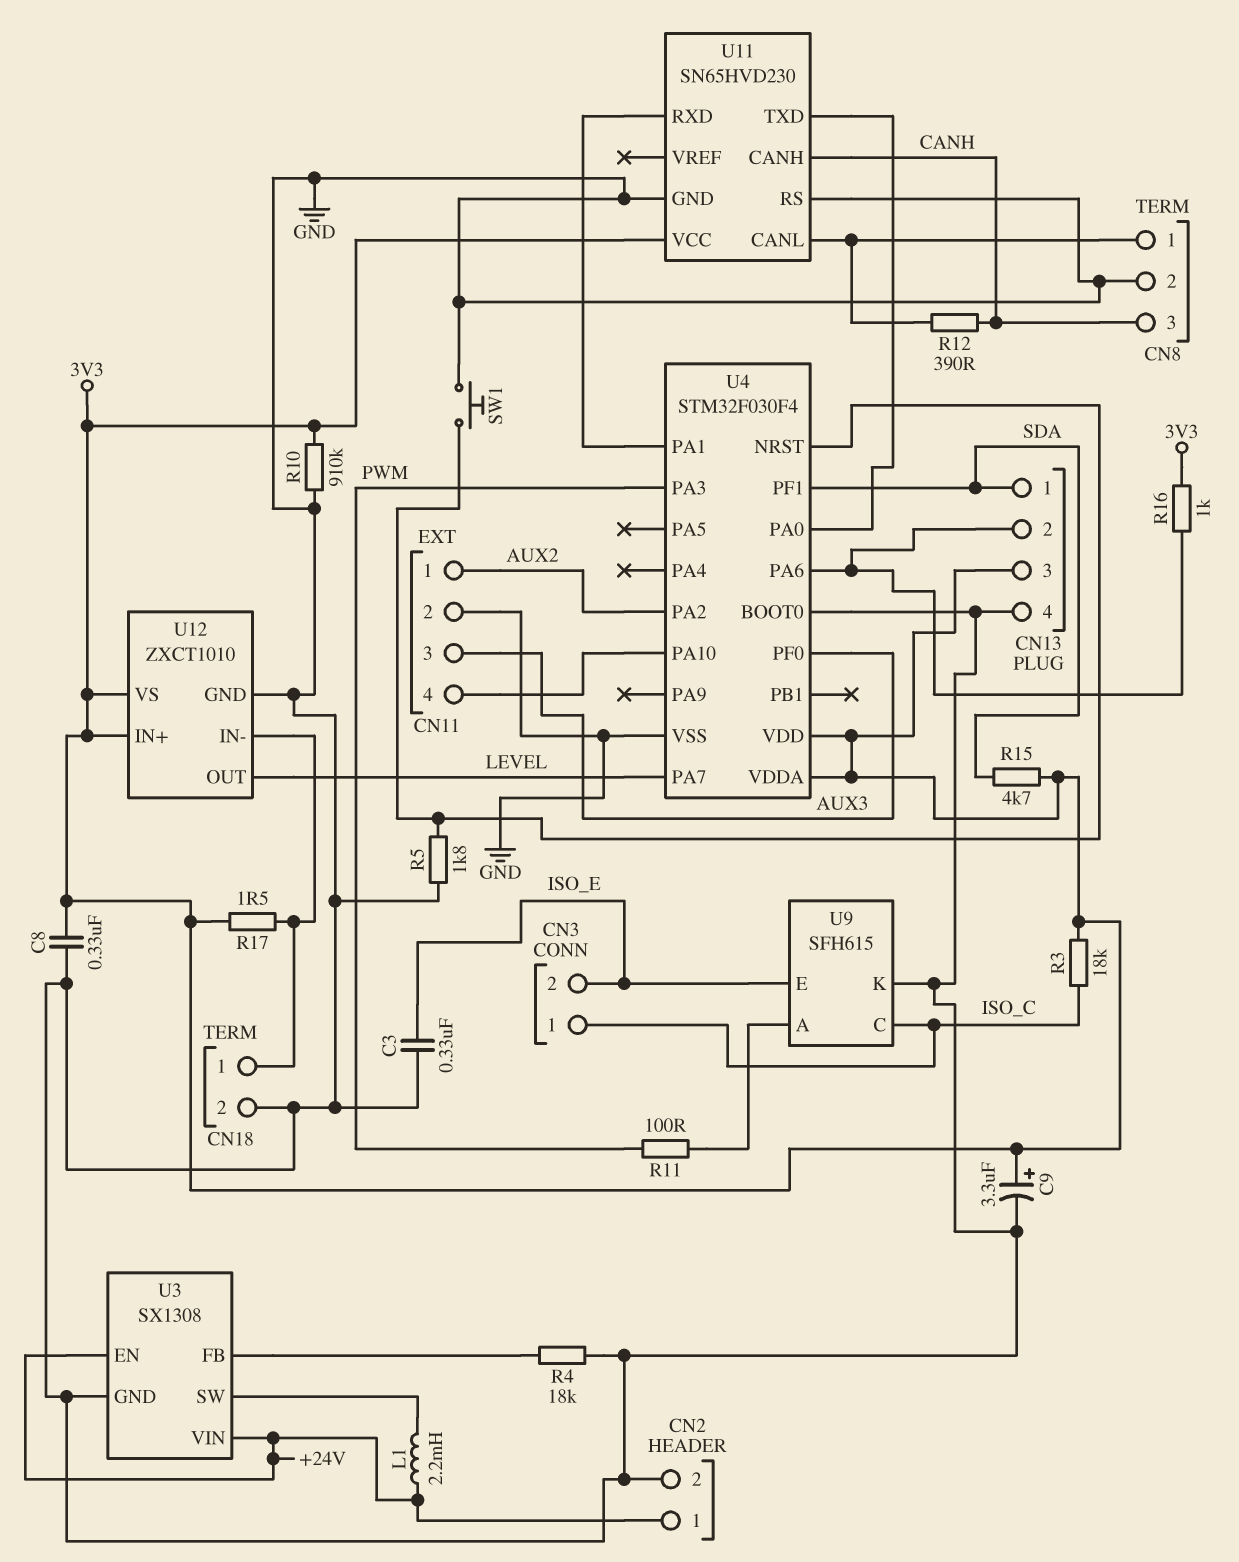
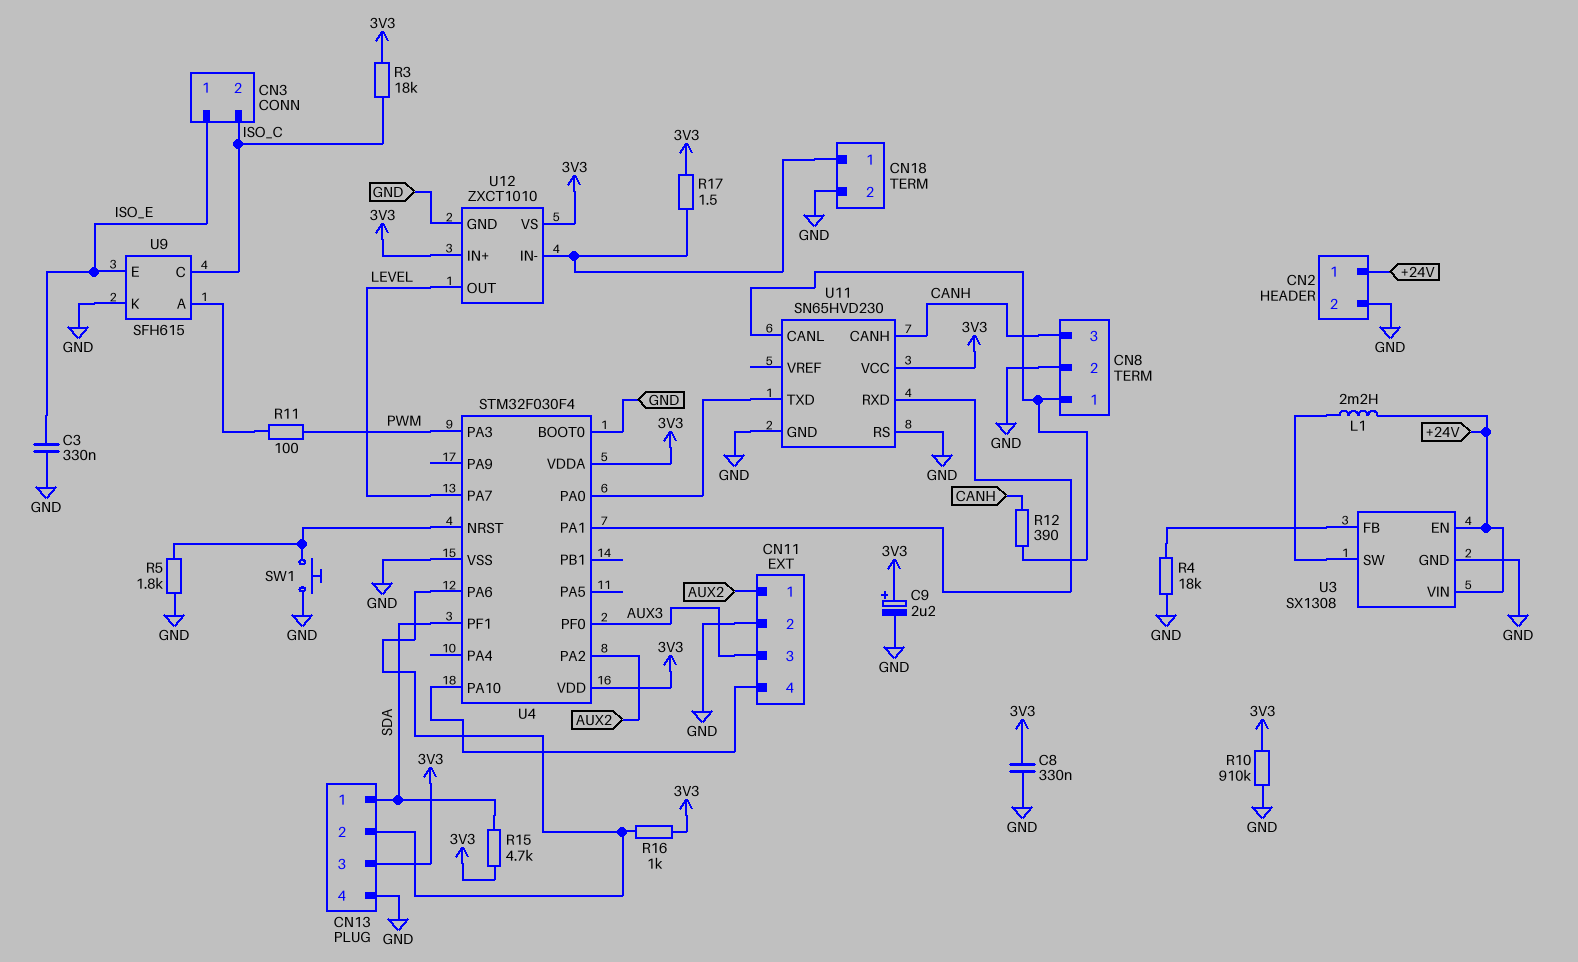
C9: 3.3uF (plus 3V3, minus GND) -> 2.2uF (plus 3V3, minus GND)
CN3 pin 1: ISO_C -> ISO_E
CN3 pin 2: ISO_E -> ISO_C

